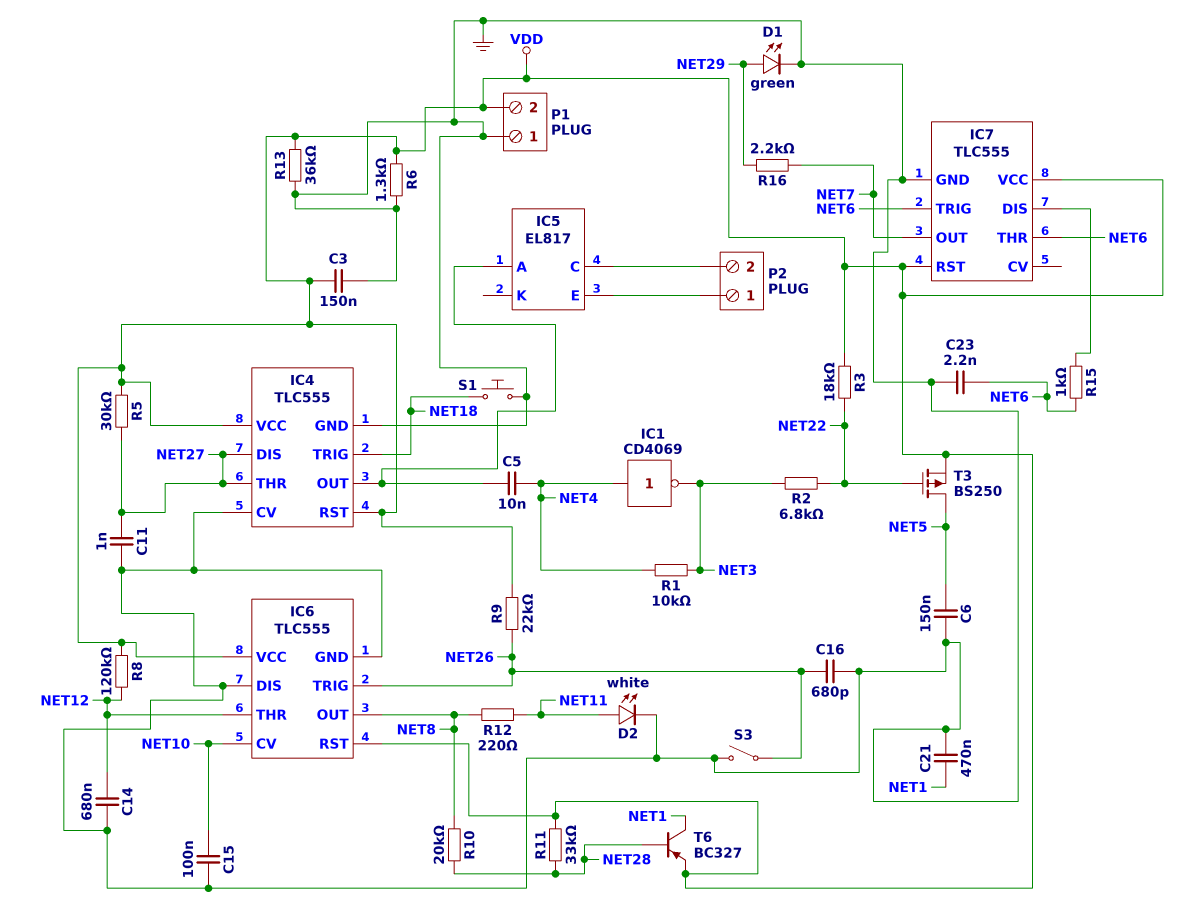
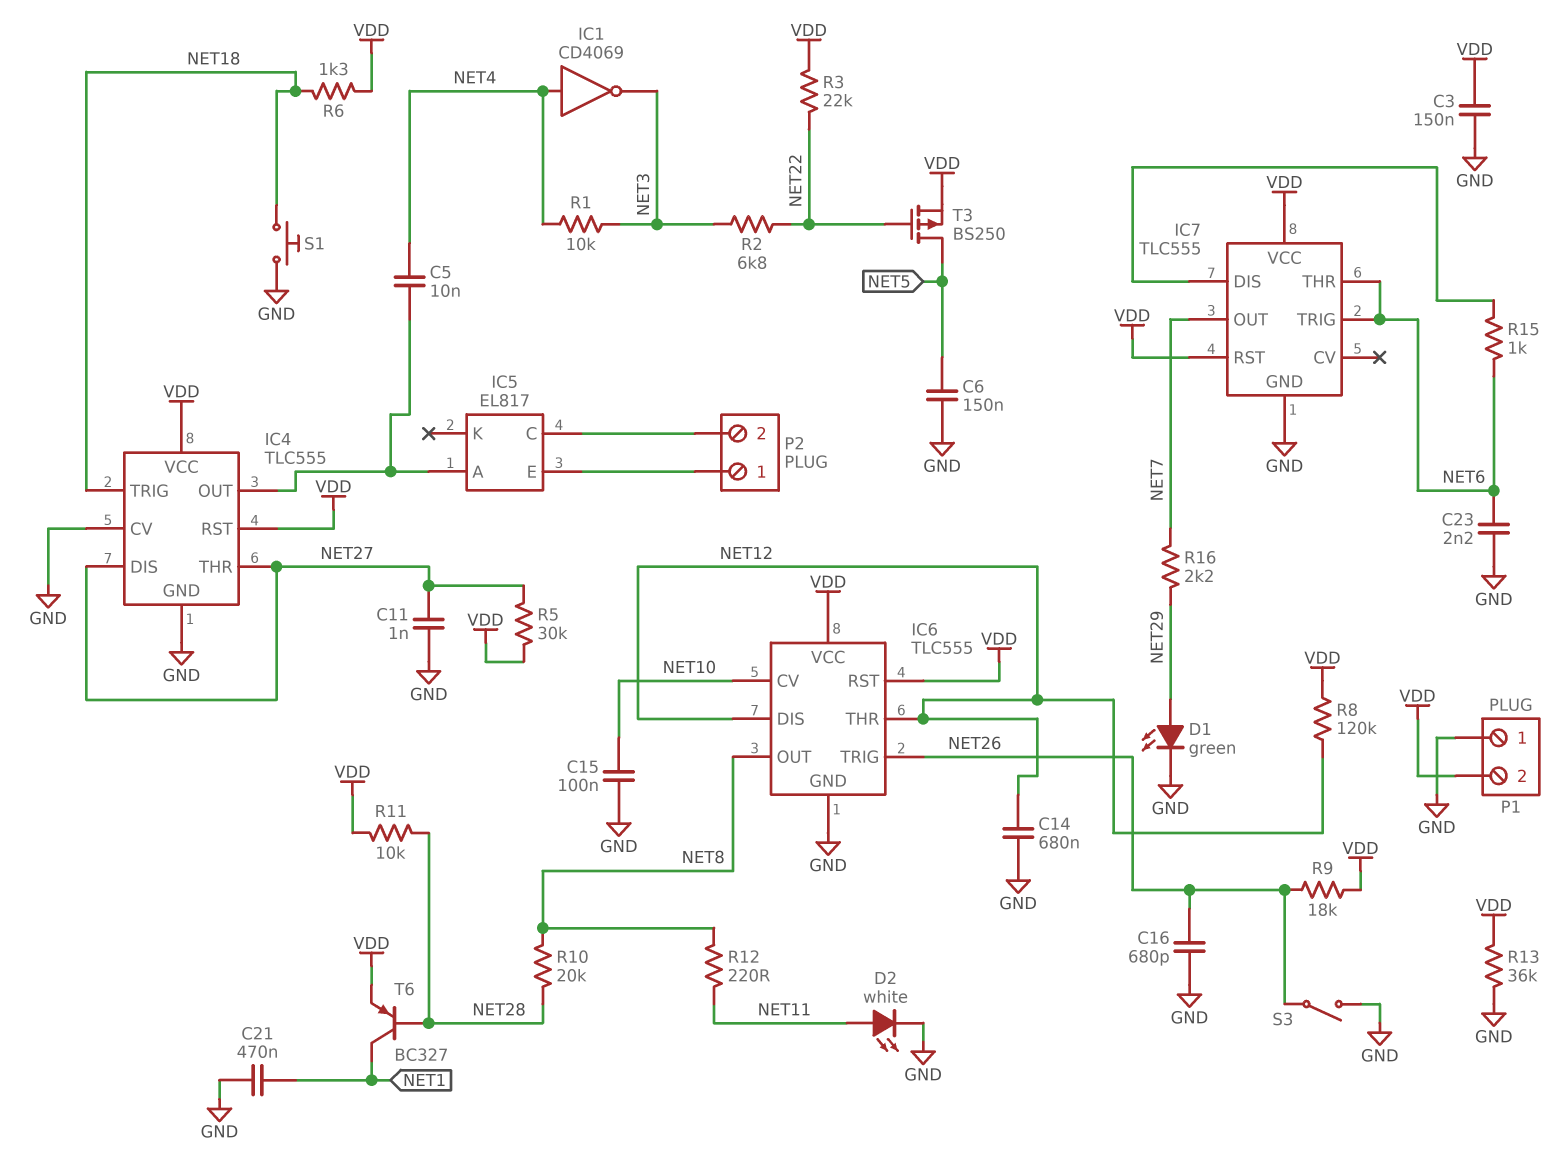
IC6 pin DIS: GND -> NET12
R3: 18k (NET22, VDD) -> 22k (NET22, VDD)
R6: 1.3k (GND, VDD) -> 1.3k (NET18, VDD)
R9: 22k (NET26, VDD) -> 18k (NET26, VDD)
R11: 33k (NET28, VDD) -> 10k (NET28, VDD)

